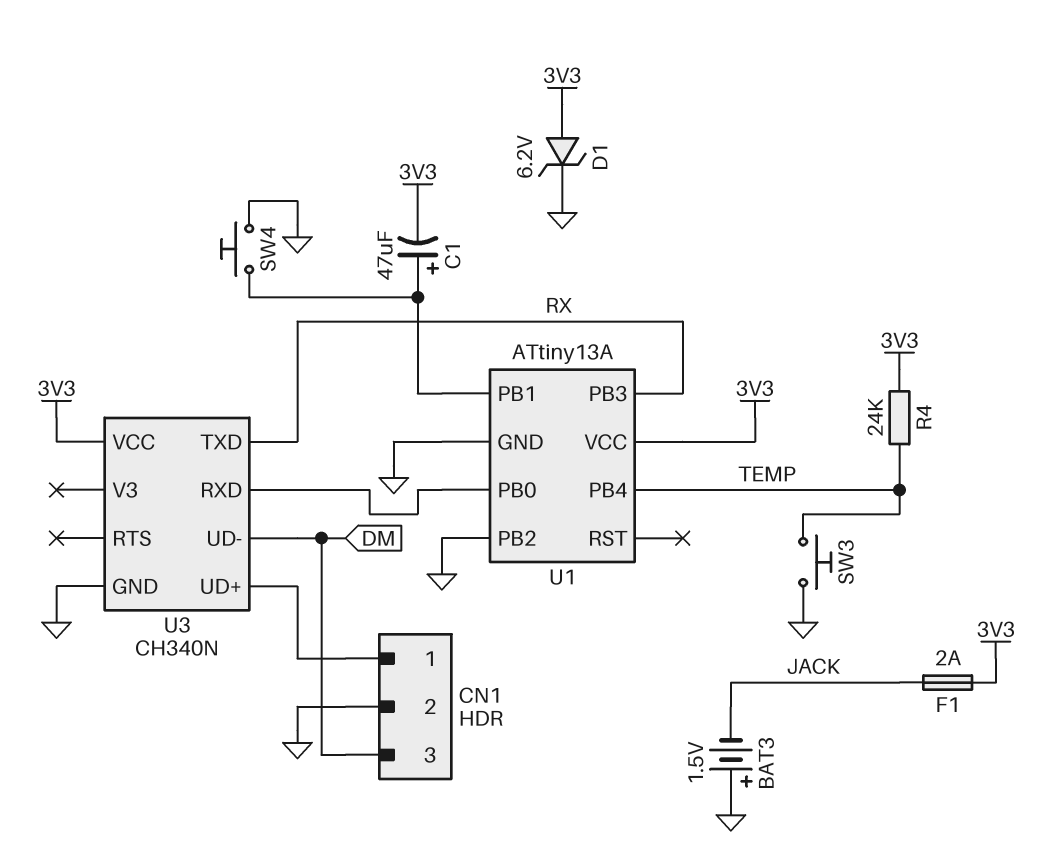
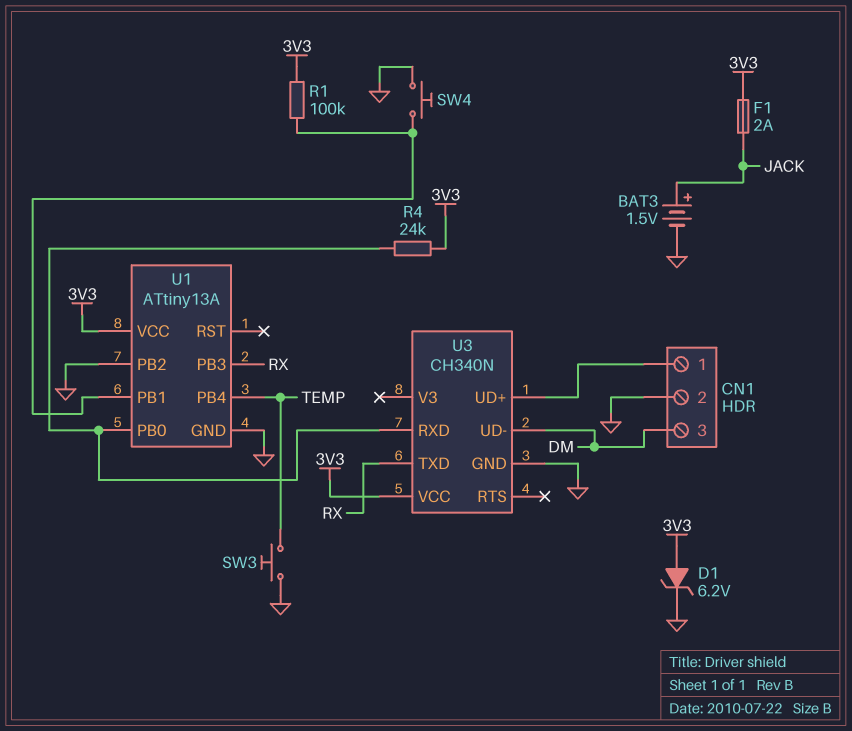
BAT3: 1.5V (plus GND, minus JACK) -> 1.5V (plus JACK, minus GND)
C1: 47uF (plus U1/PB1, minus 3V3) -> none
R1: none -> 100k (3V3, U1/PB1)
R4: 24k (3V3, TEMP) -> 24k (3V3, U1/PB0)

